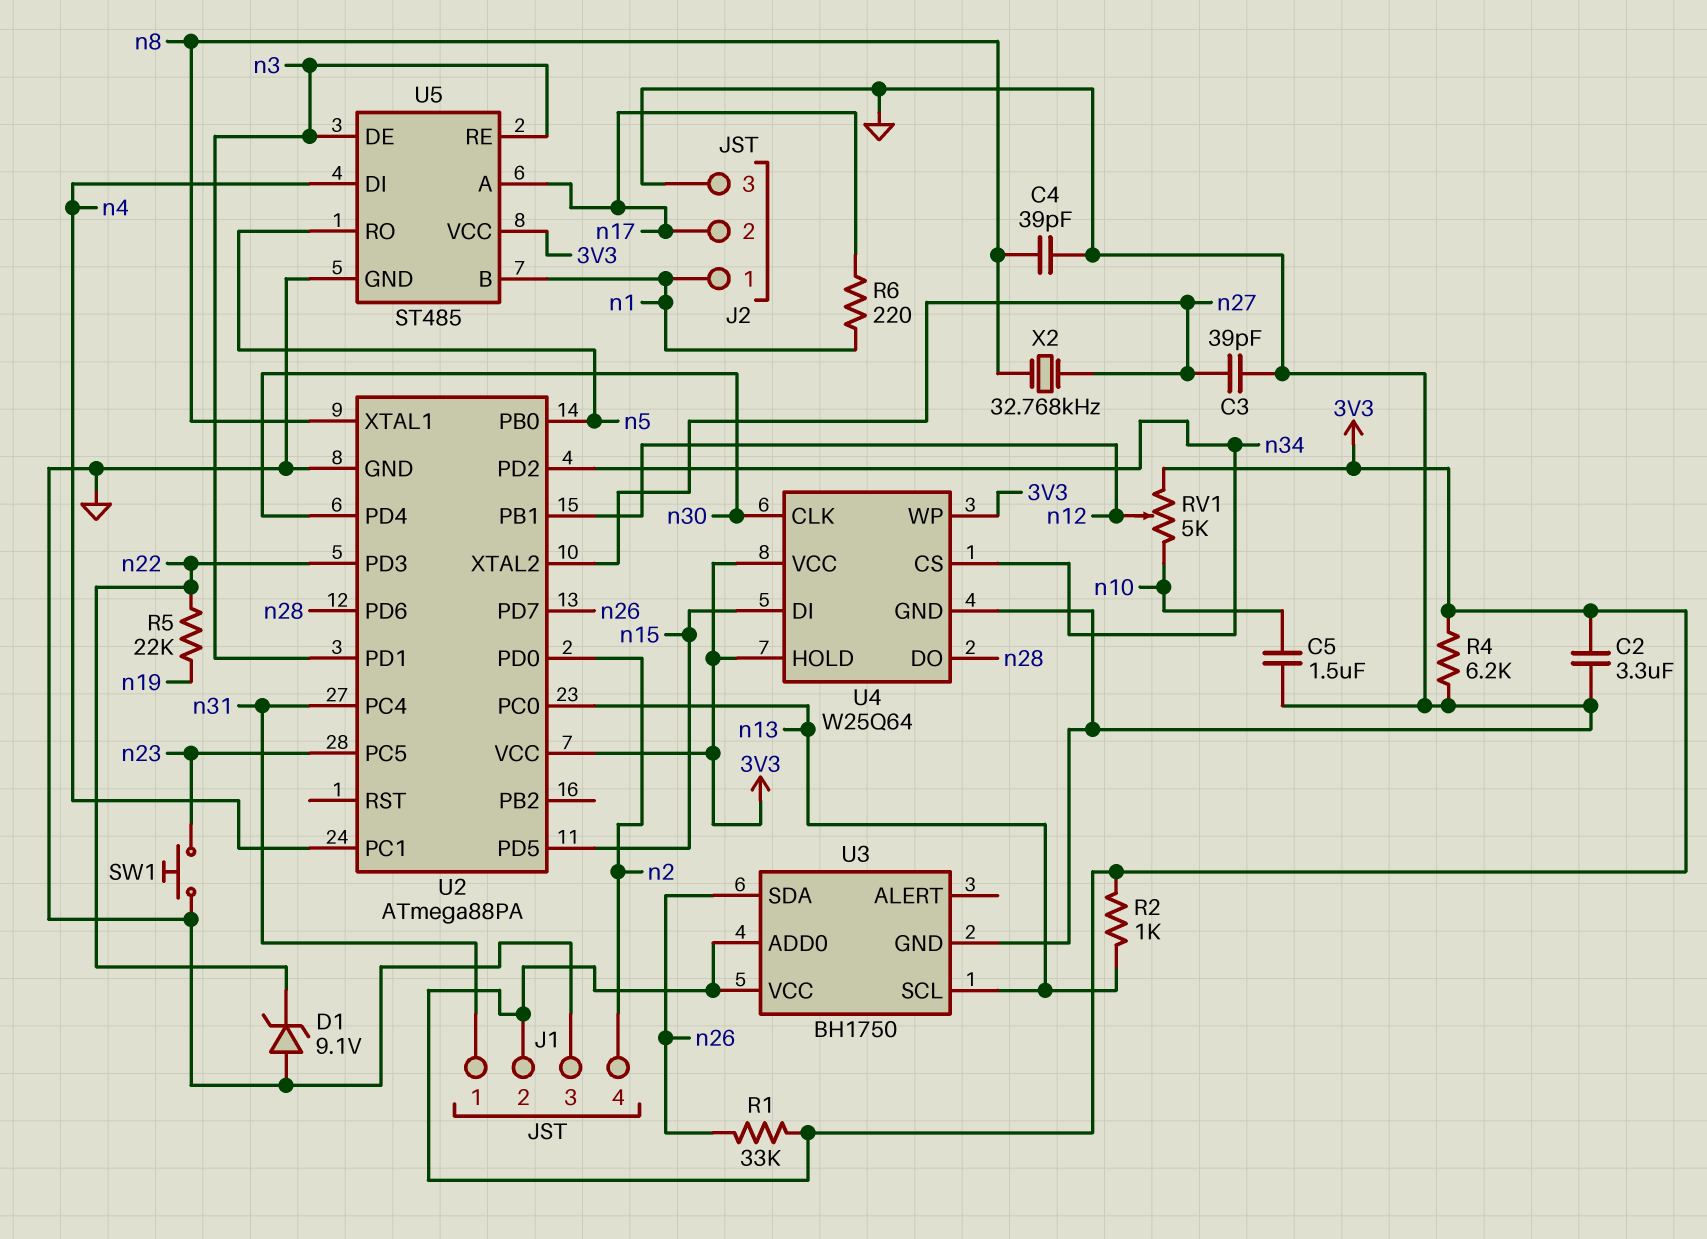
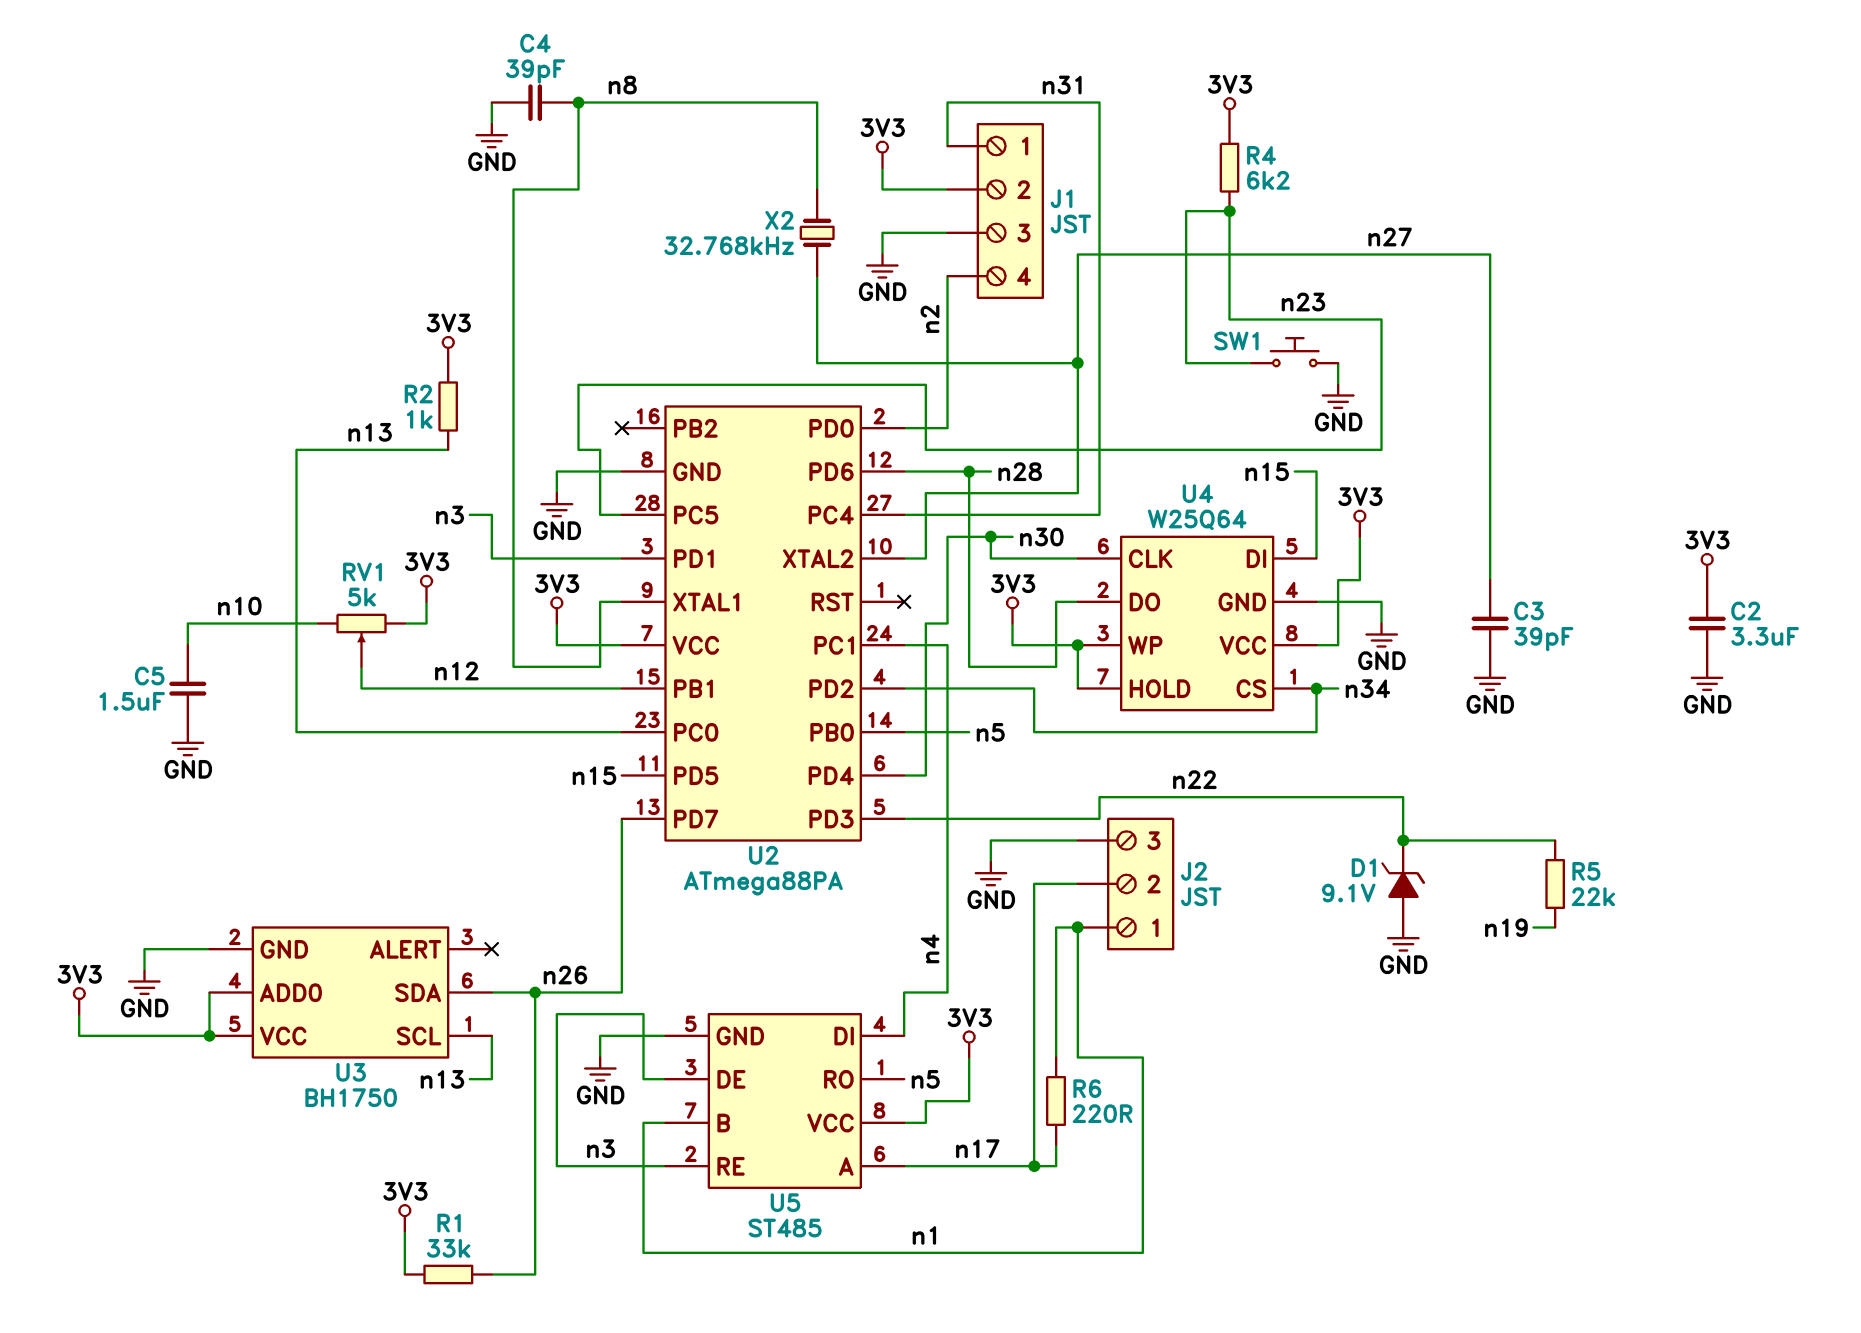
R4: 6.2k (3V3, GND) -> 6.2k (3V3, n23)

